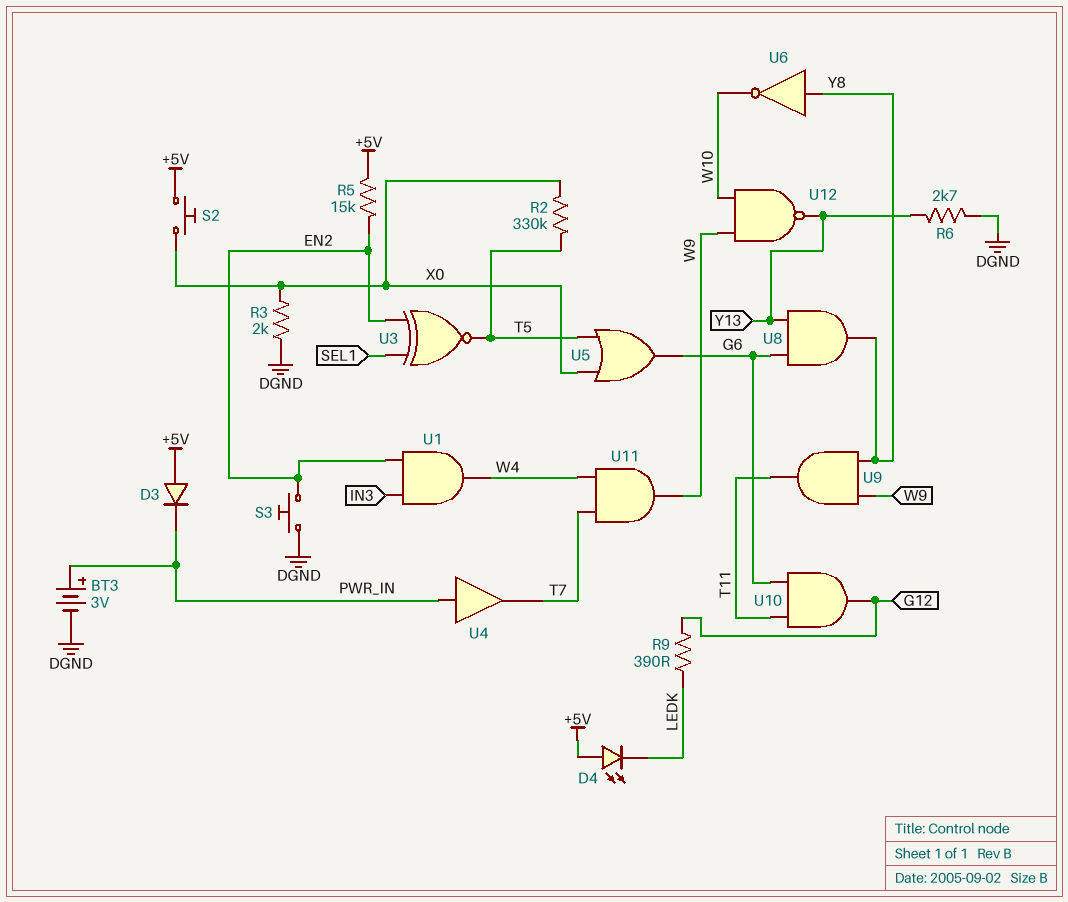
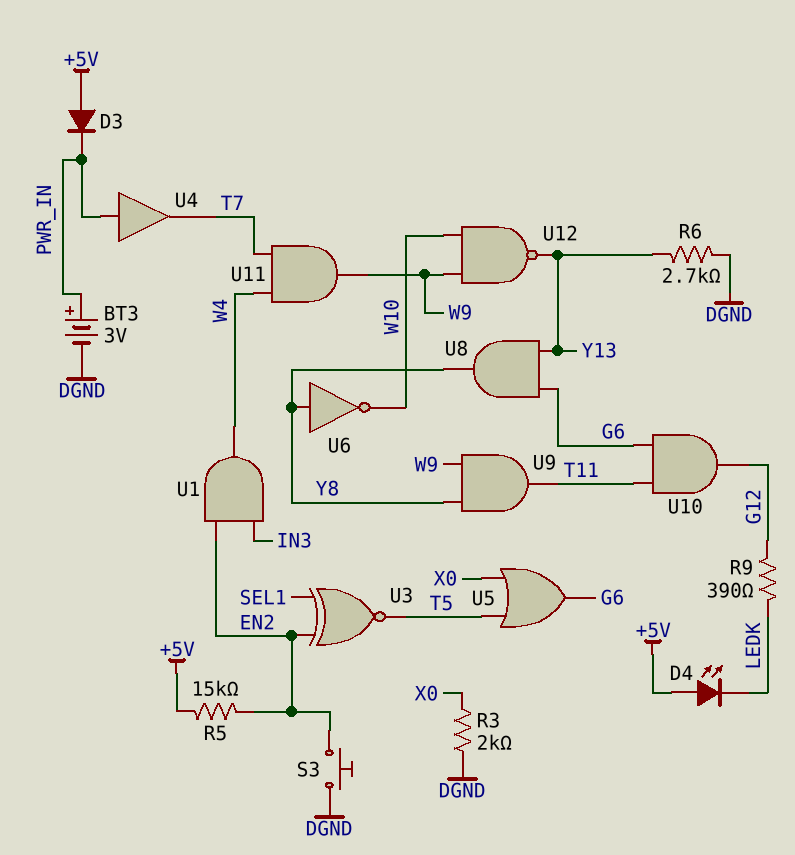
R2: 330k (T5, X0) -> none
S2: button (+5V, X0) -> none

